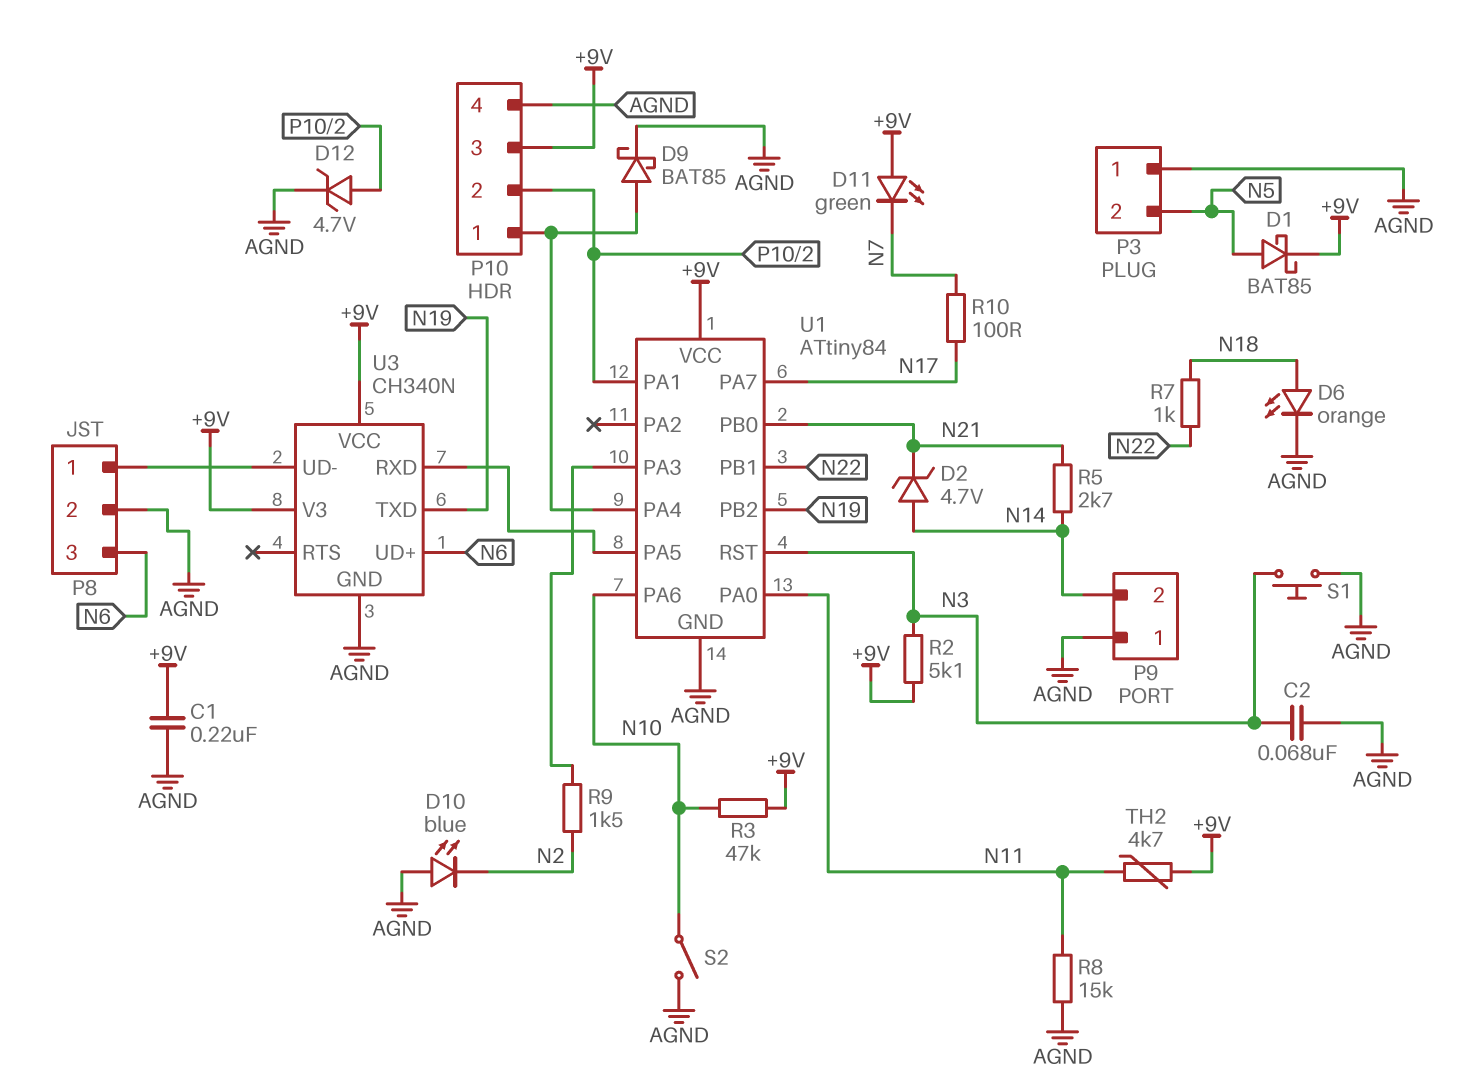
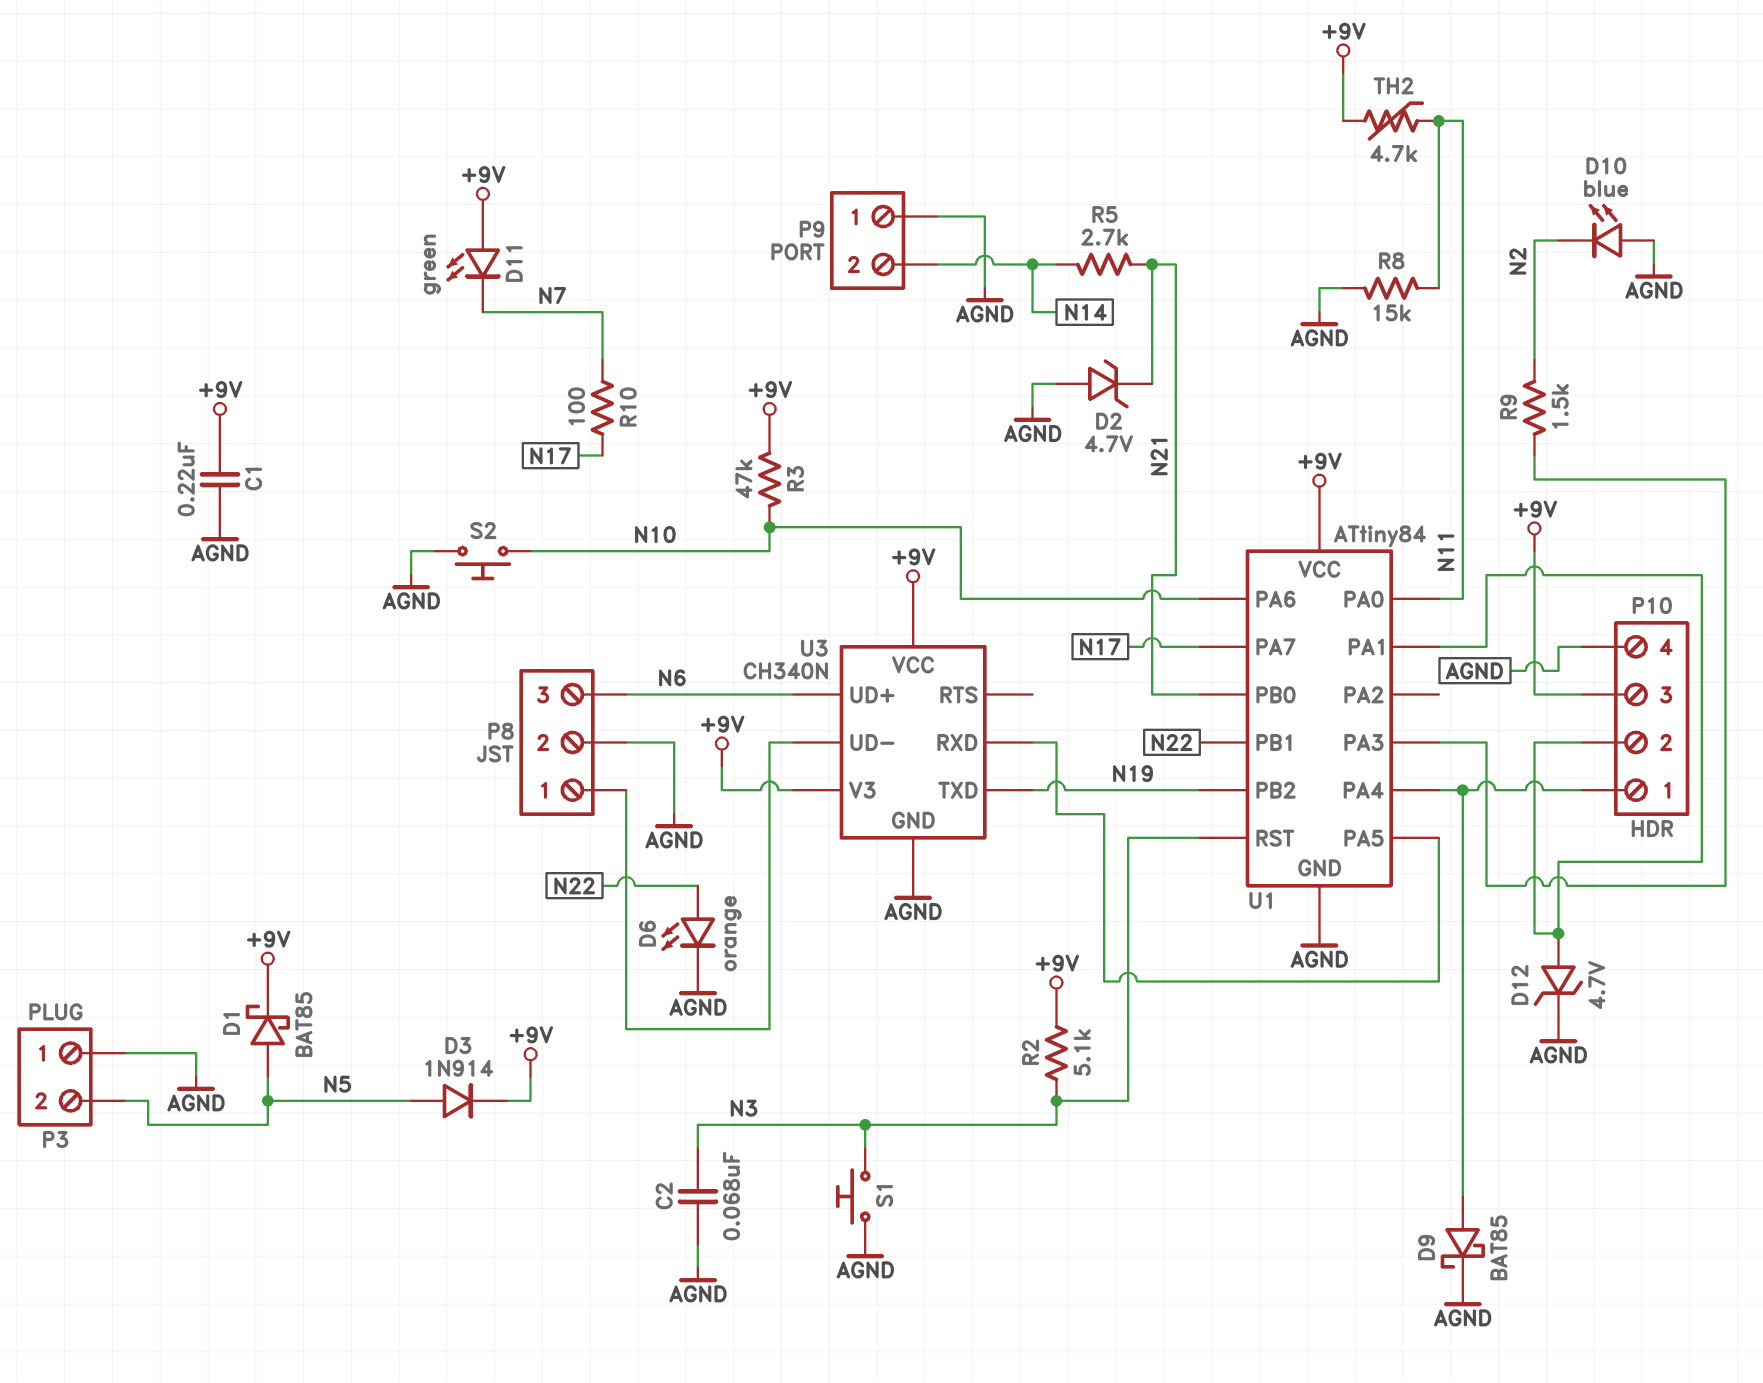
D2: zener 4.7V (A N14, K N21) -> zener 4.7V (A AGND, K N21)
D3: none -> diode 1N914 (A N5, K +9V)
D6: LED orange (A N18, K AGND) -> LED orange (A N22, K AGND)
R7: 1k (N18, N22) -> none
S2: switch (AGND, N10) -> button (AGND, N10)

